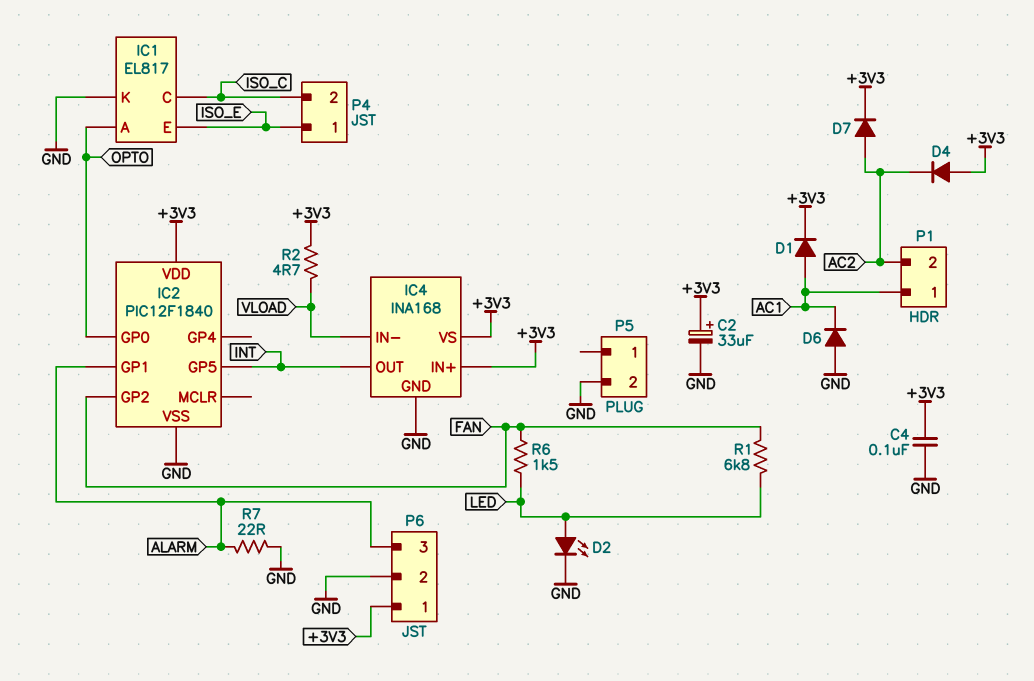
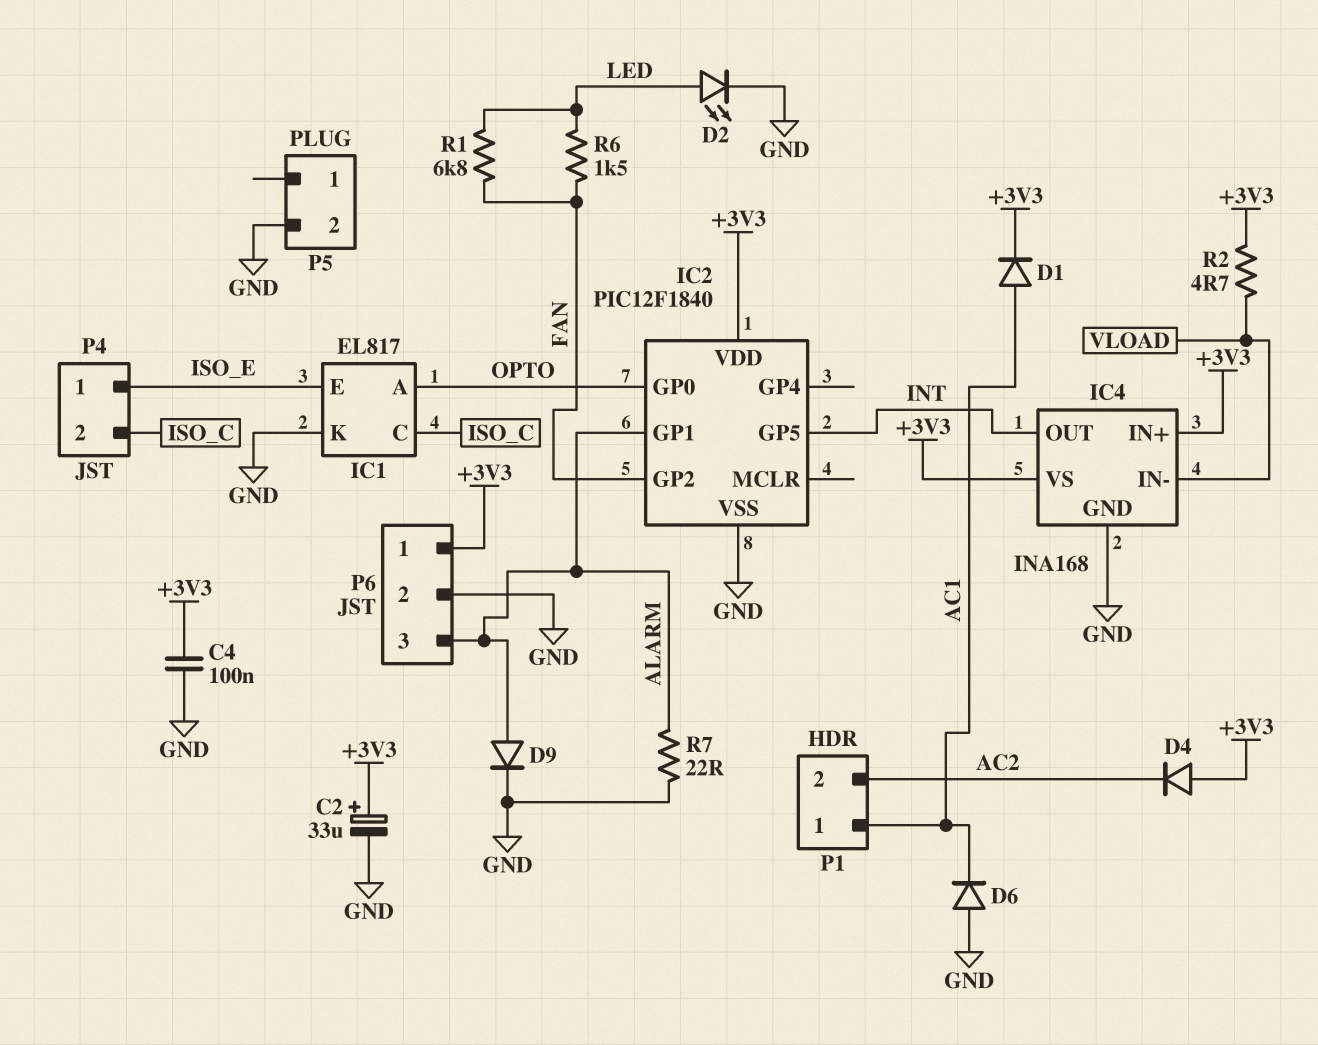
D7: diode (A AC2, K +3V3) -> none
D9: none -> diode (A ALARM, K GND)

